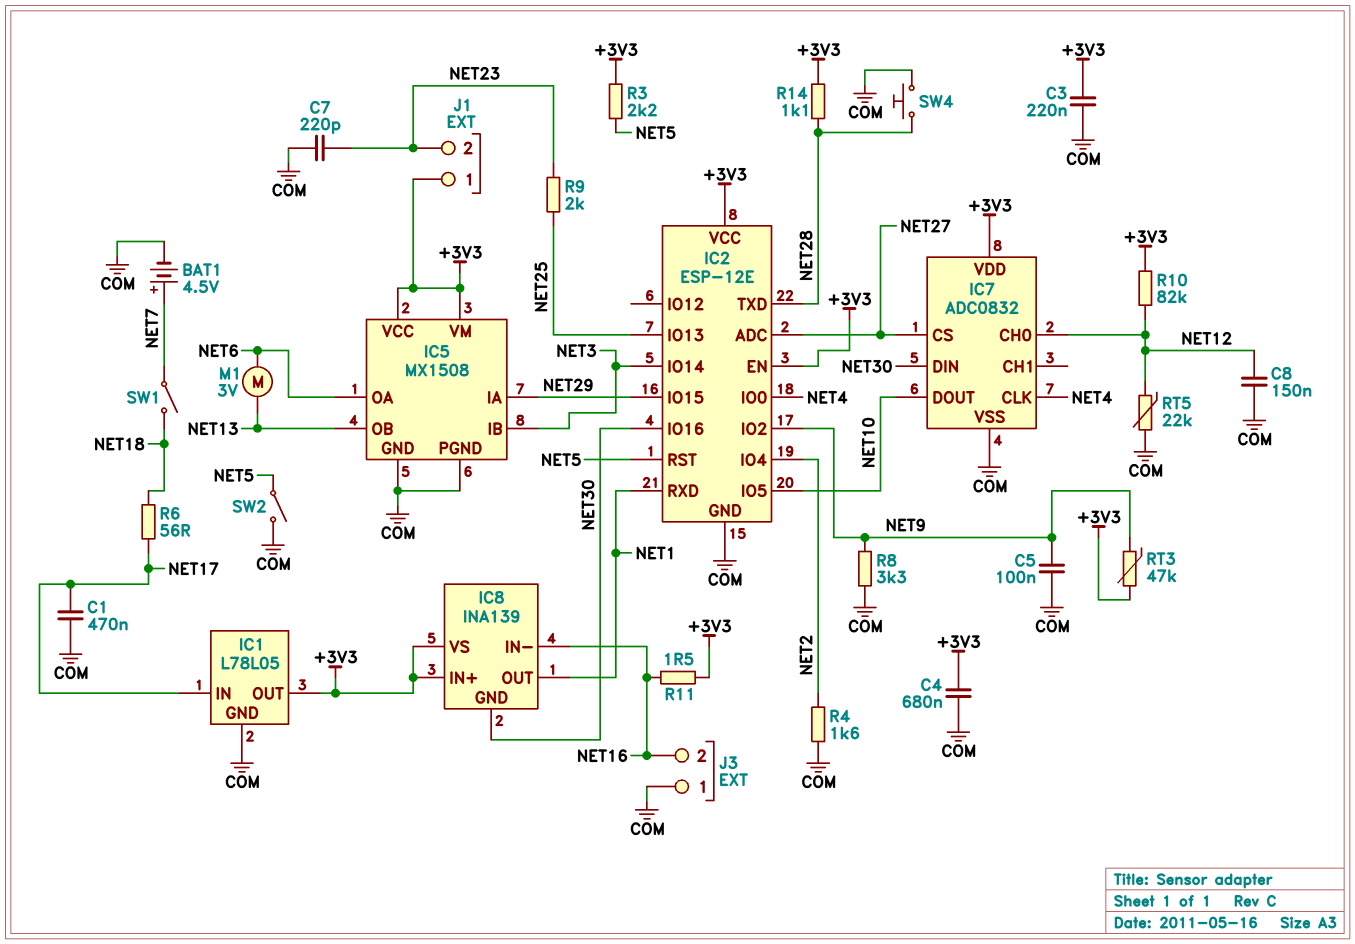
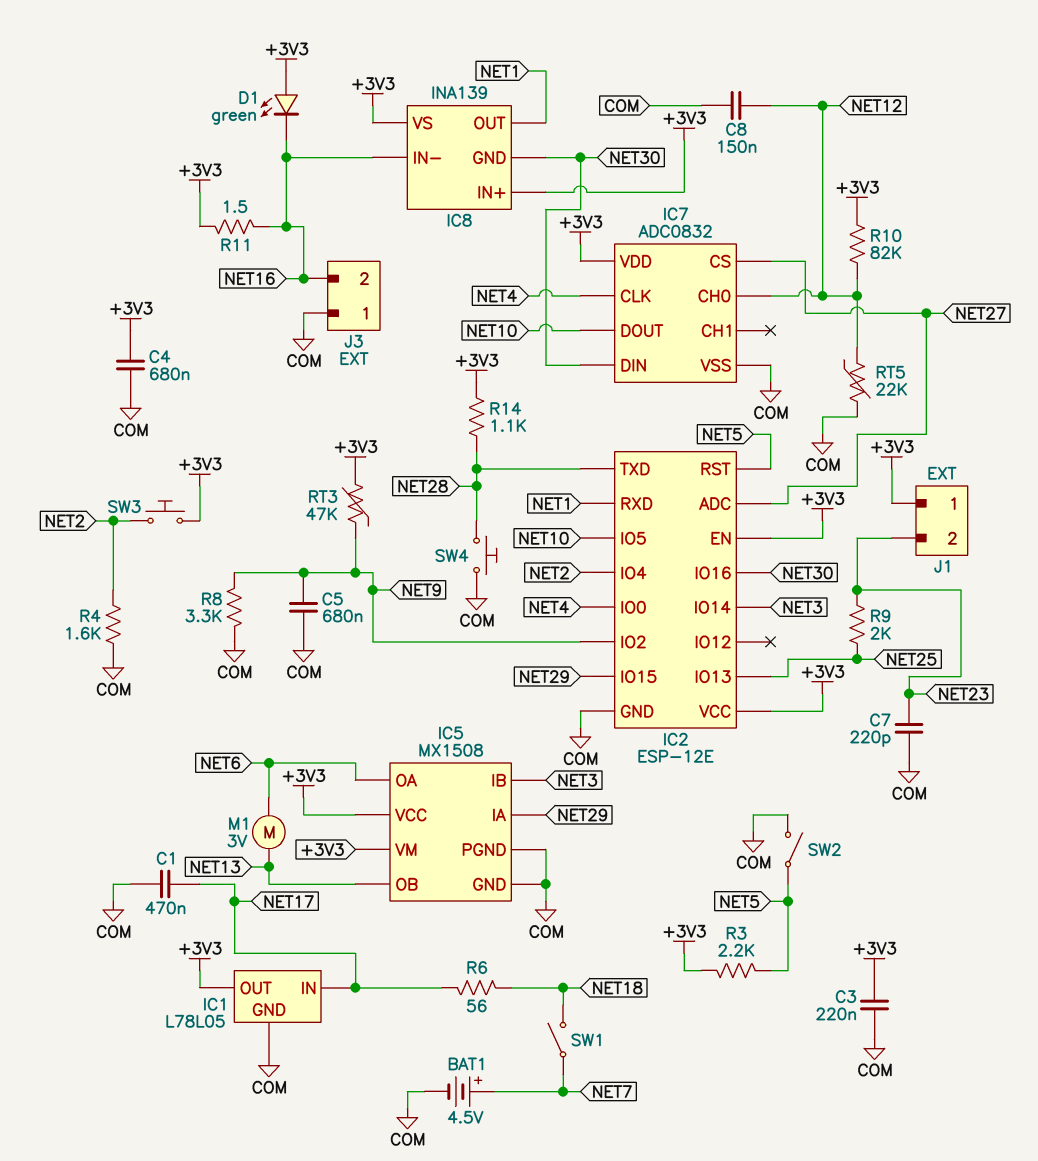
C5: 100nF (COM, NET9) -> 680nF (COM, NET9)
D1: none -> LED green (A +3V3, K NET16)
SW3: none -> button (+3V3, NET2)

